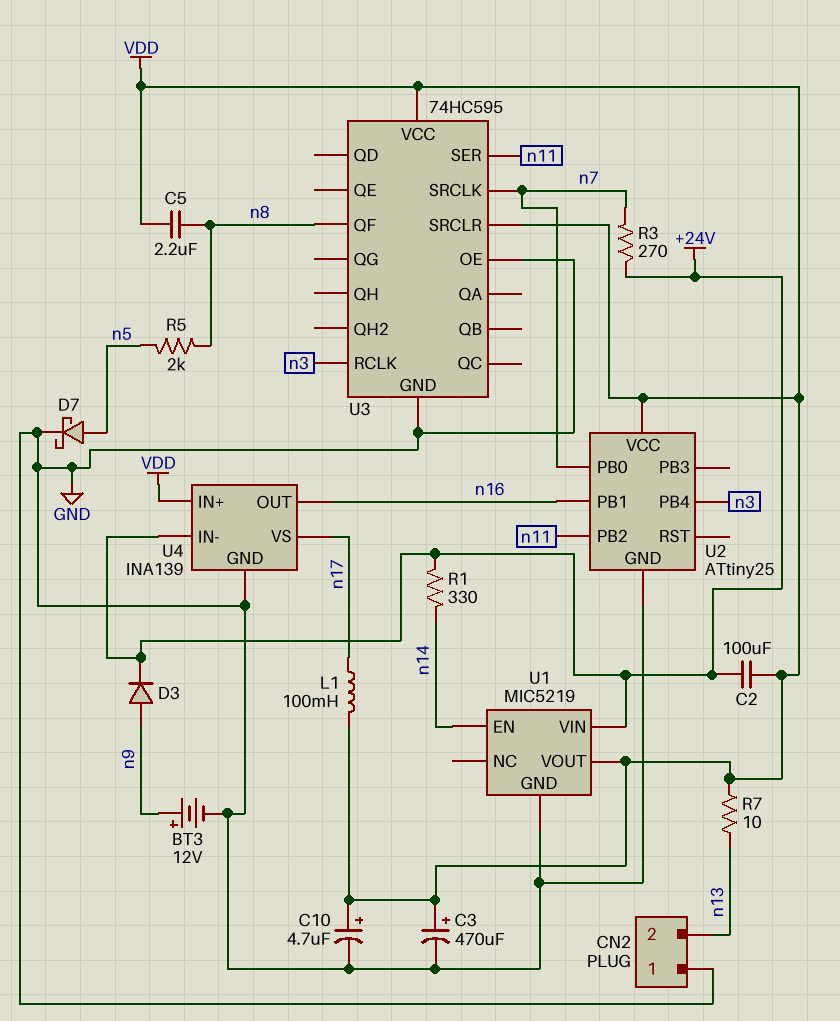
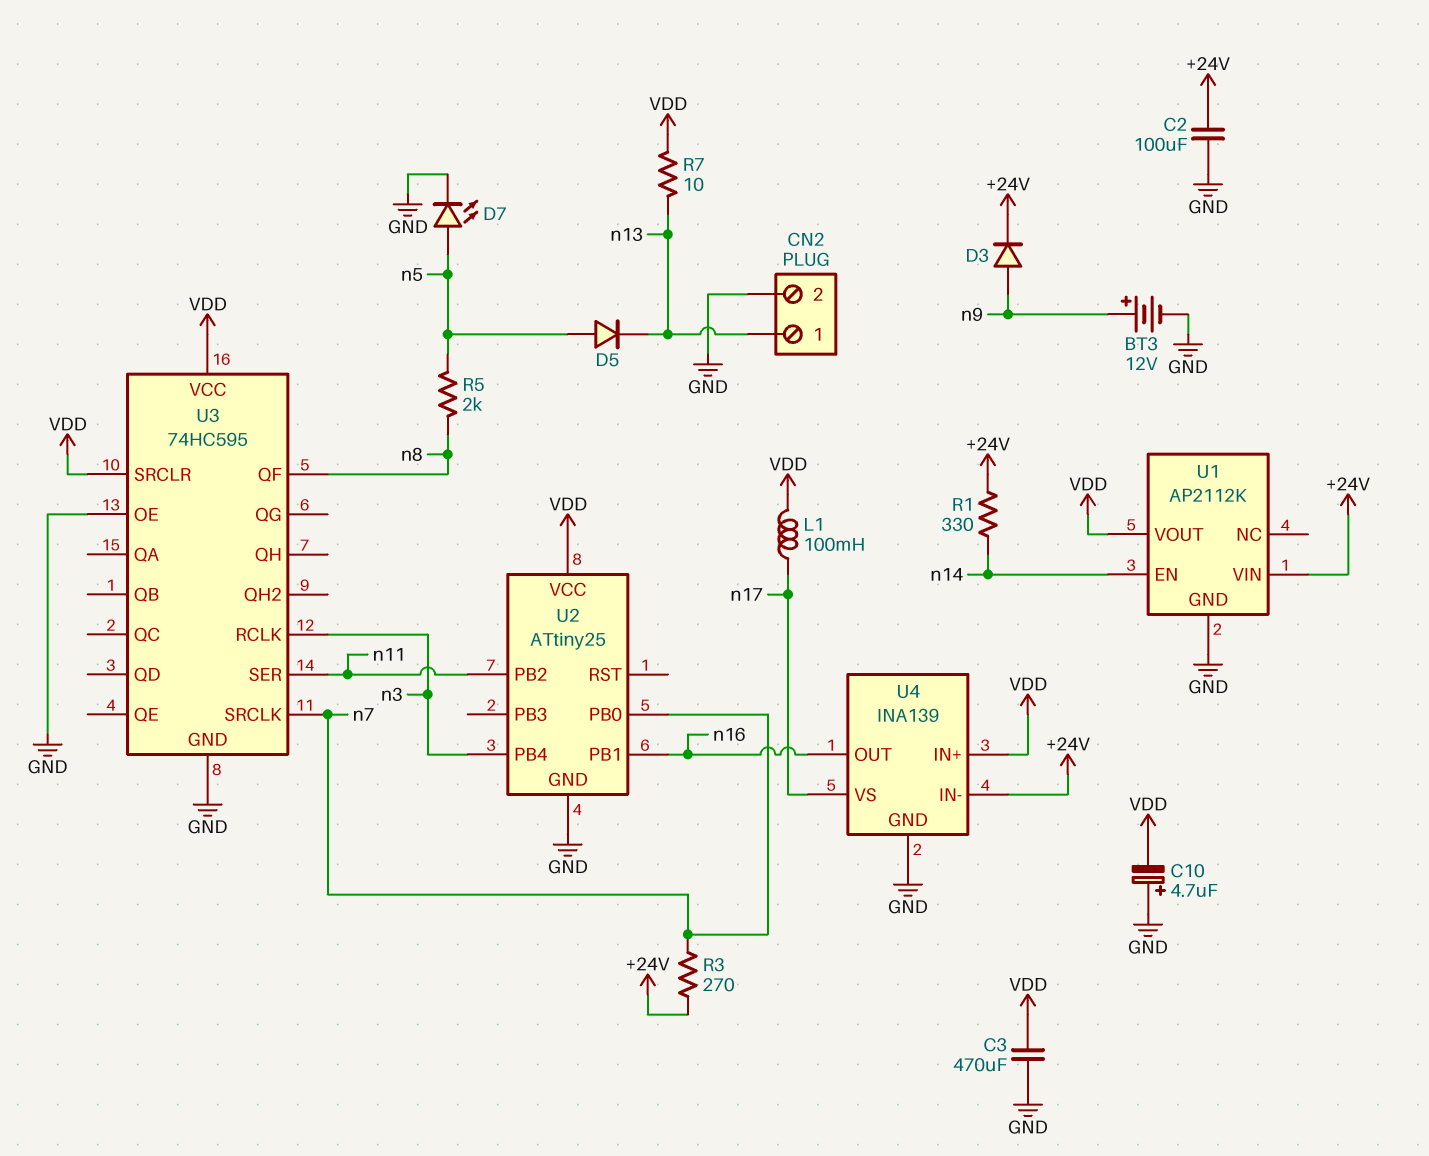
C2: 100uF (+24V, VDD) -> 100uF (+24V, GND)
C3: 470uF (plus VDD, minus GND) -> 470uF (GND, VDD)
C5: 2.2uF (VDD, n8) -> none
C10: 4.7uF (plus VDD, minus GND) -> 4.7uF (plus GND, minus VDD)
CN2 pin 1: GND -> n13
CN2 pin 2: n13 -> GND
D5: none -> diode (A n5, K n13)
D7: schottky (A n5, K GND) -> LED (A n5, K GND)
U1: MIC5219 -> AP2112K

